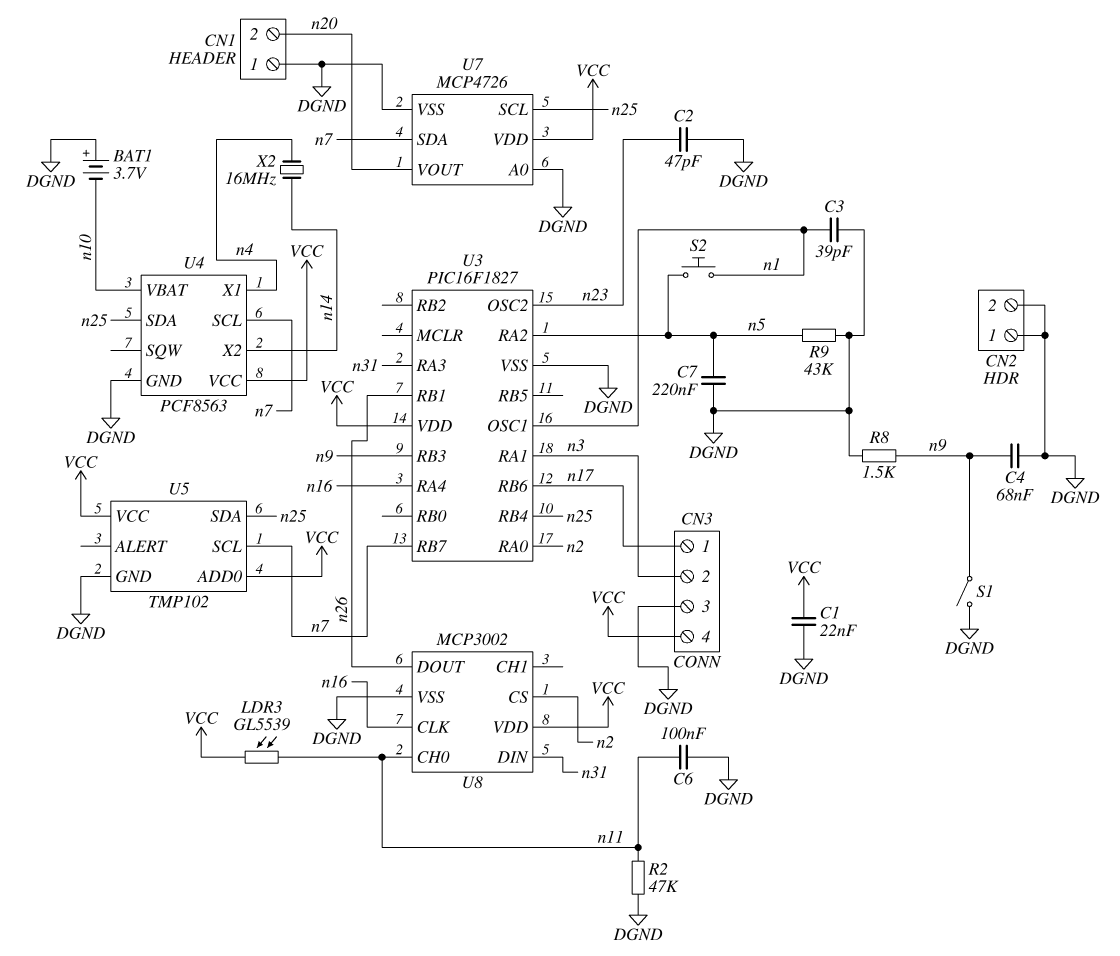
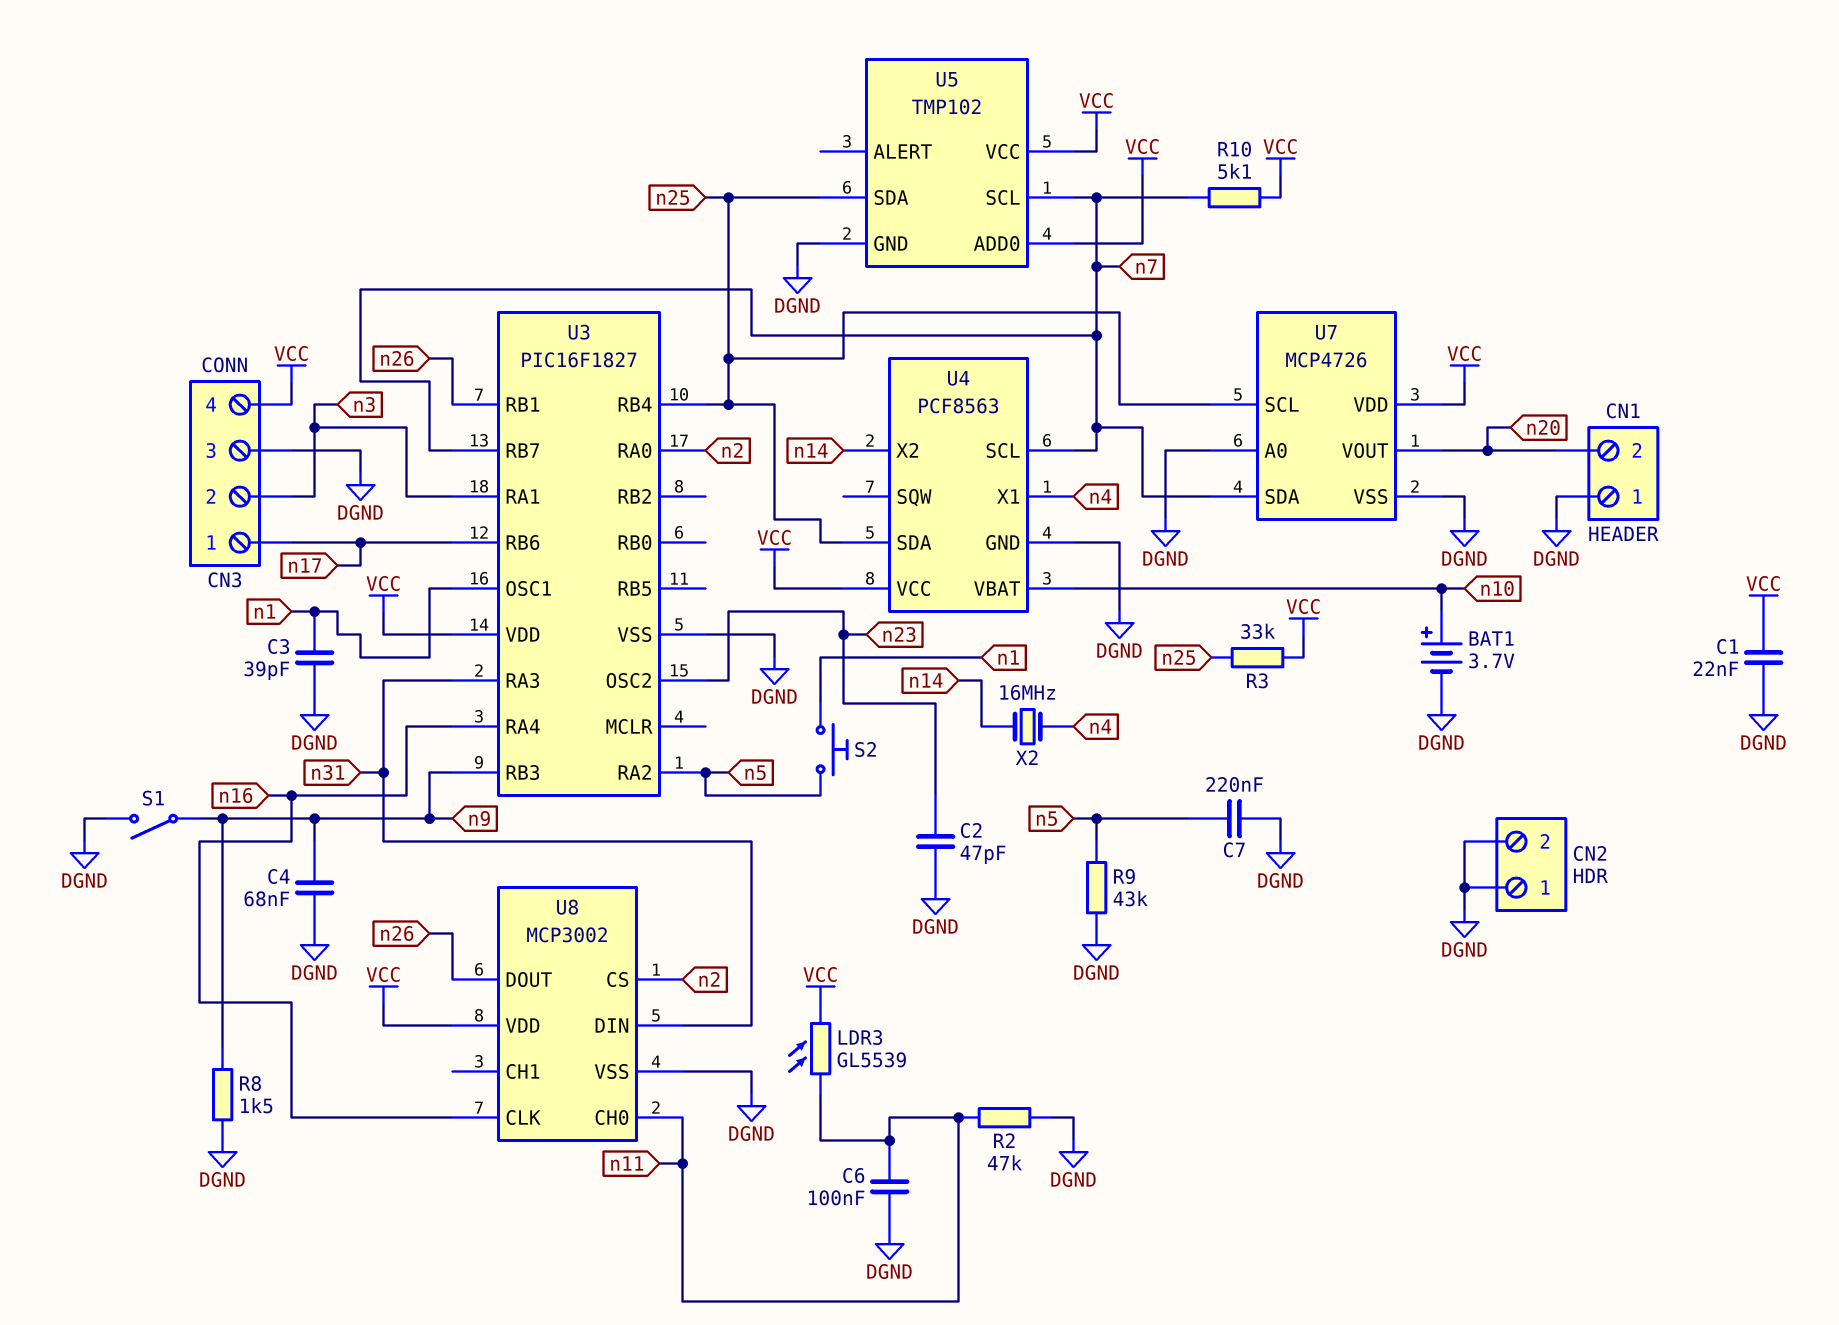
BAT1: 3.7V (plus DGND, minus n10) -> 3.7V (plus n10, minus DGND)
R3: none -> 33k (VCC, n25)
R10: none -> 5.1k (VCC, n7)

